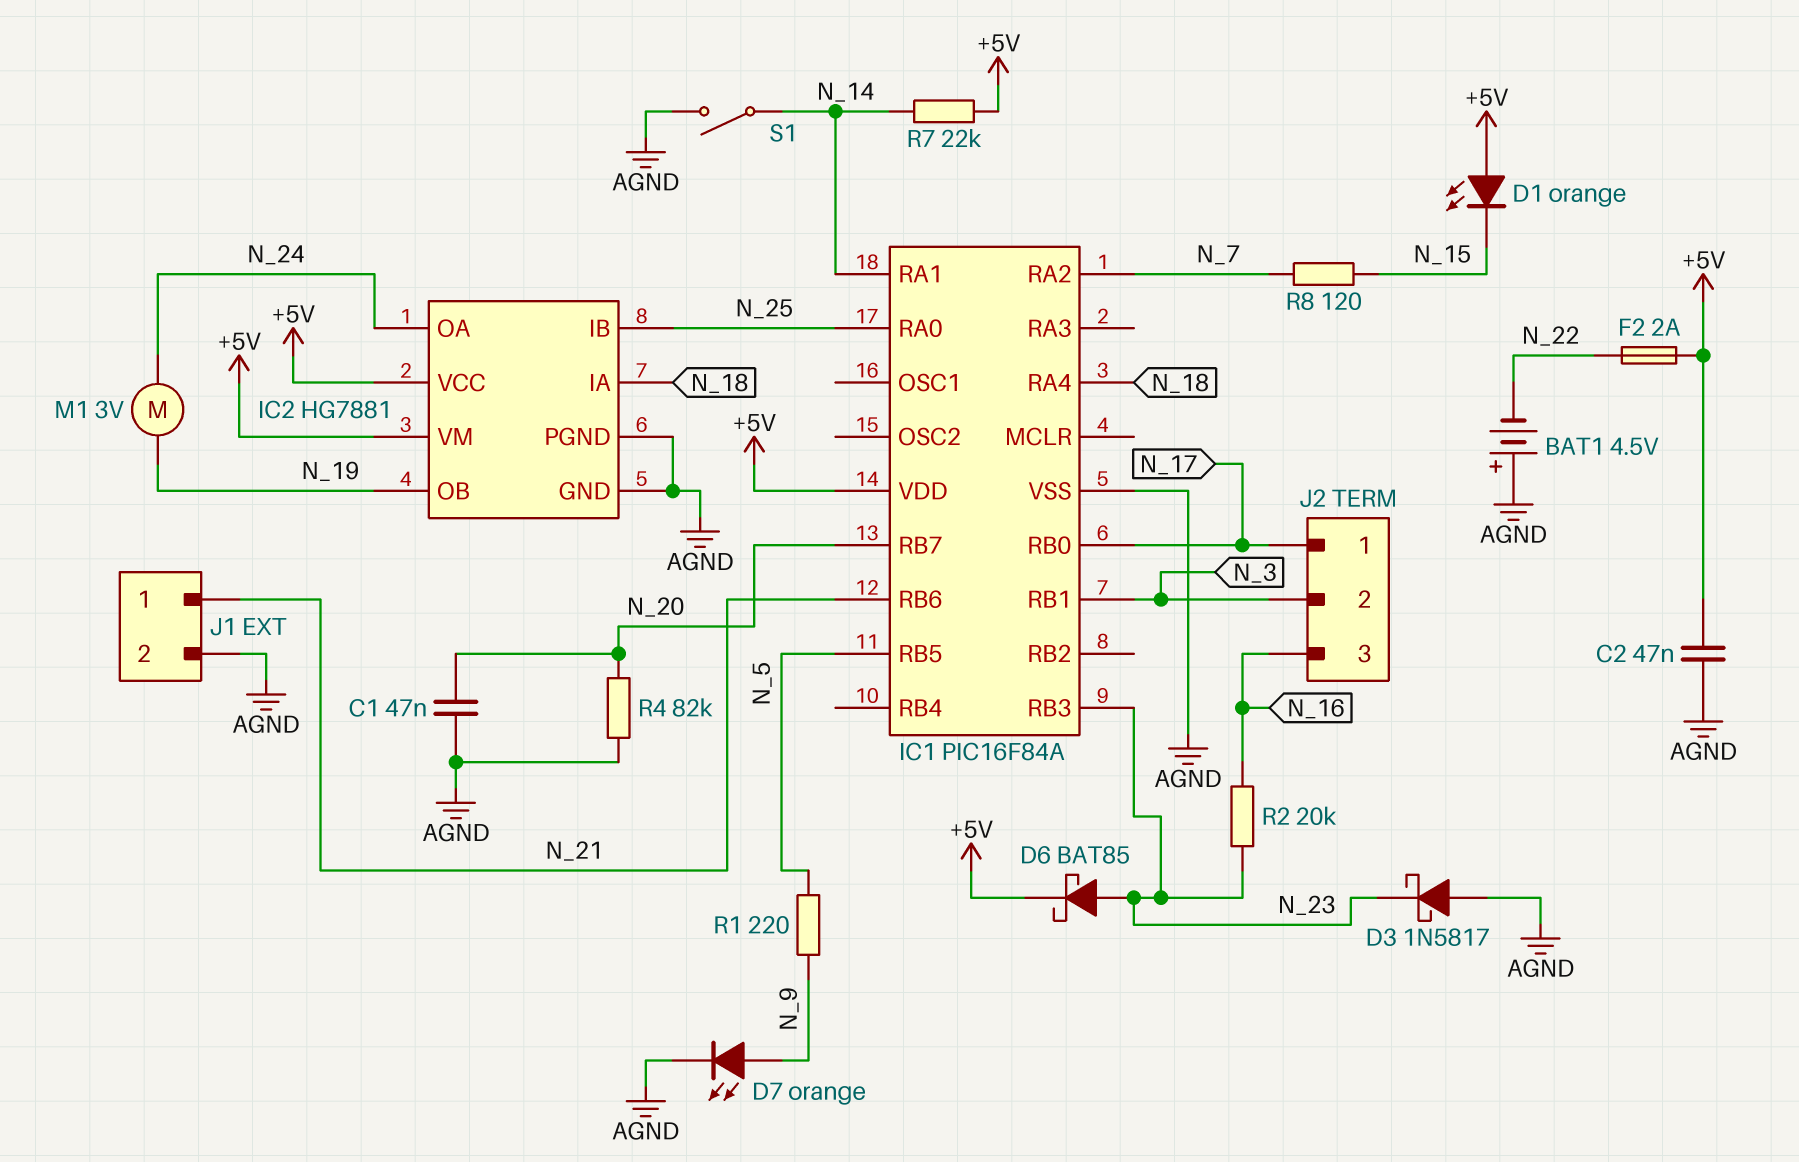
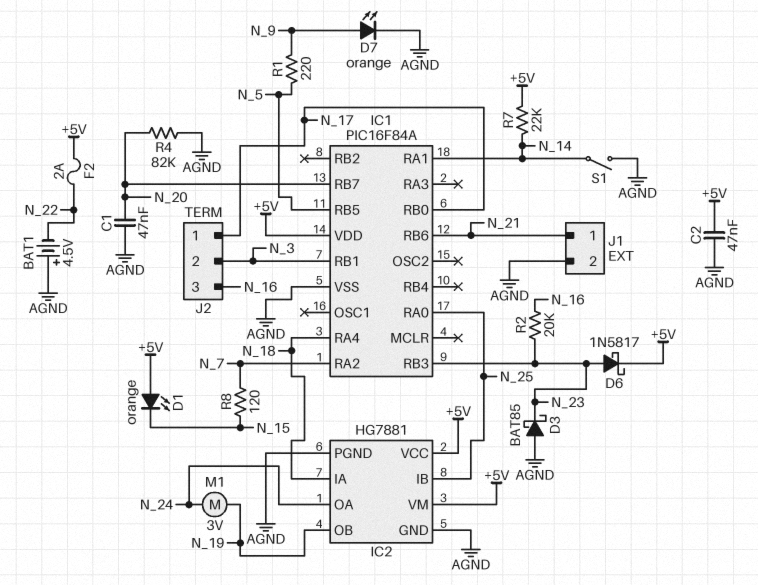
D3: schottky 1N5817 (A AGND, K N_23) -> schottky BAT85 (A AGND, K N_23)
D6: schottky BAT85 (A N_23, K +5V) -> schottky 1N5817 (A N_23, K +5V)

